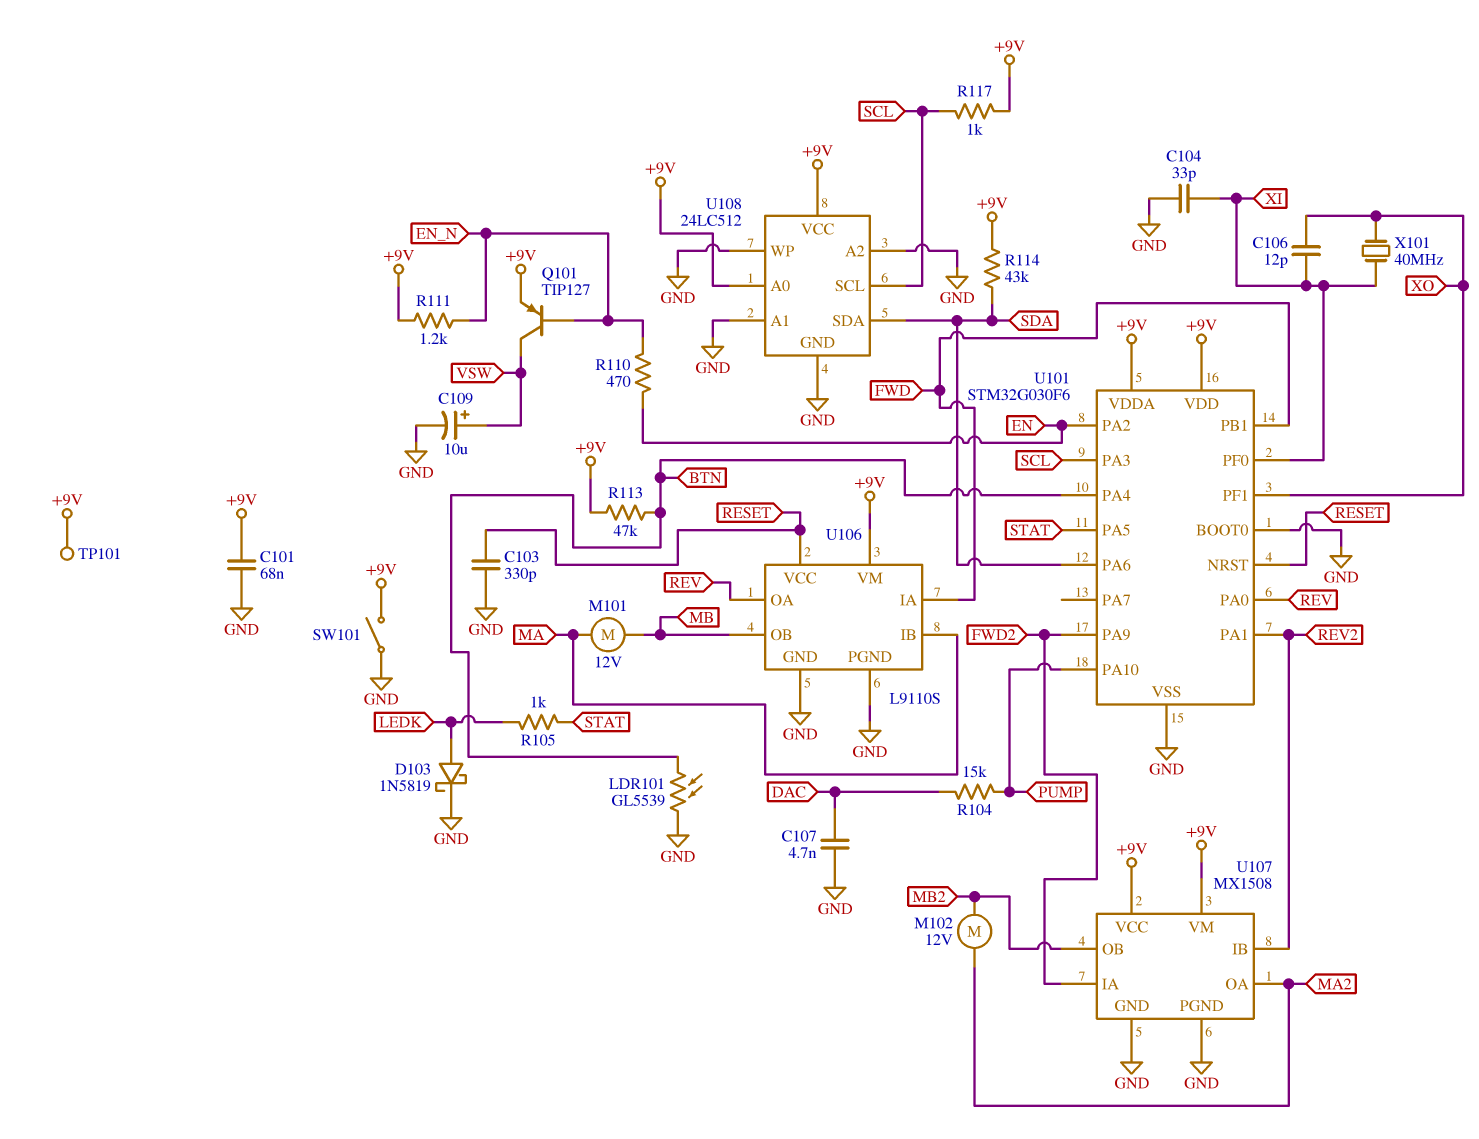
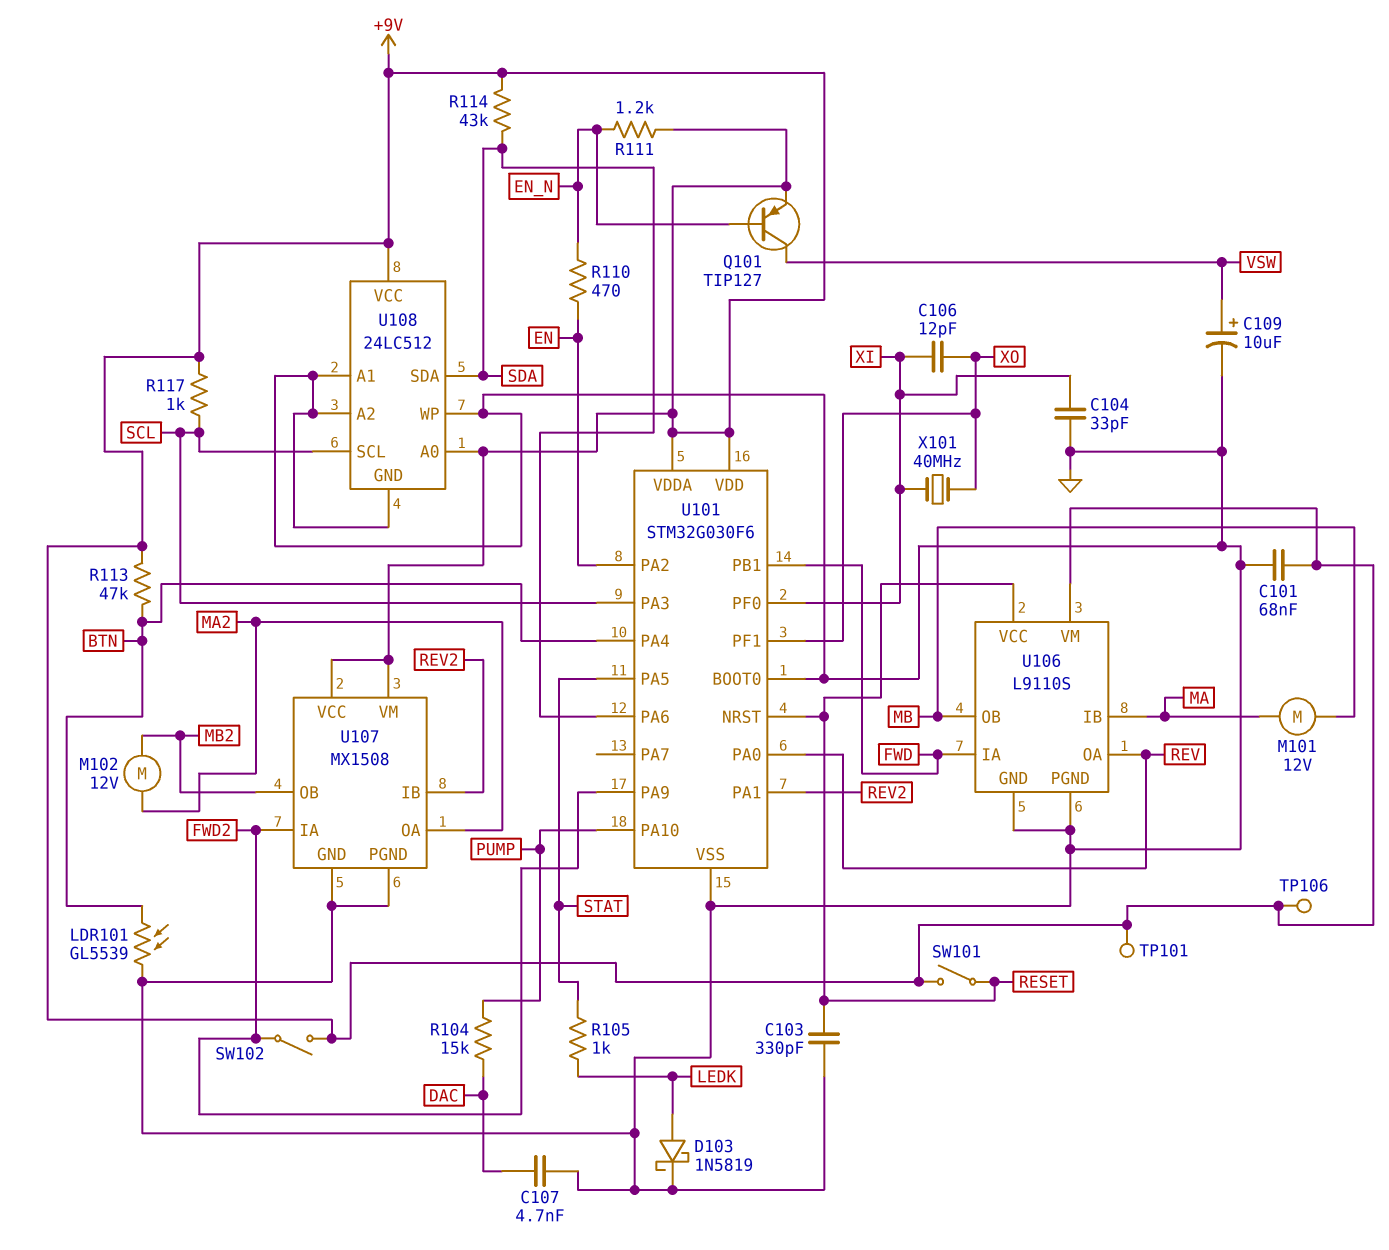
SW101: switch (+9V, GND) -> switch (+9V, RESET)
SW102: none -> switch (+9V, FWD2)
TP106: none -> test point (+9V)

